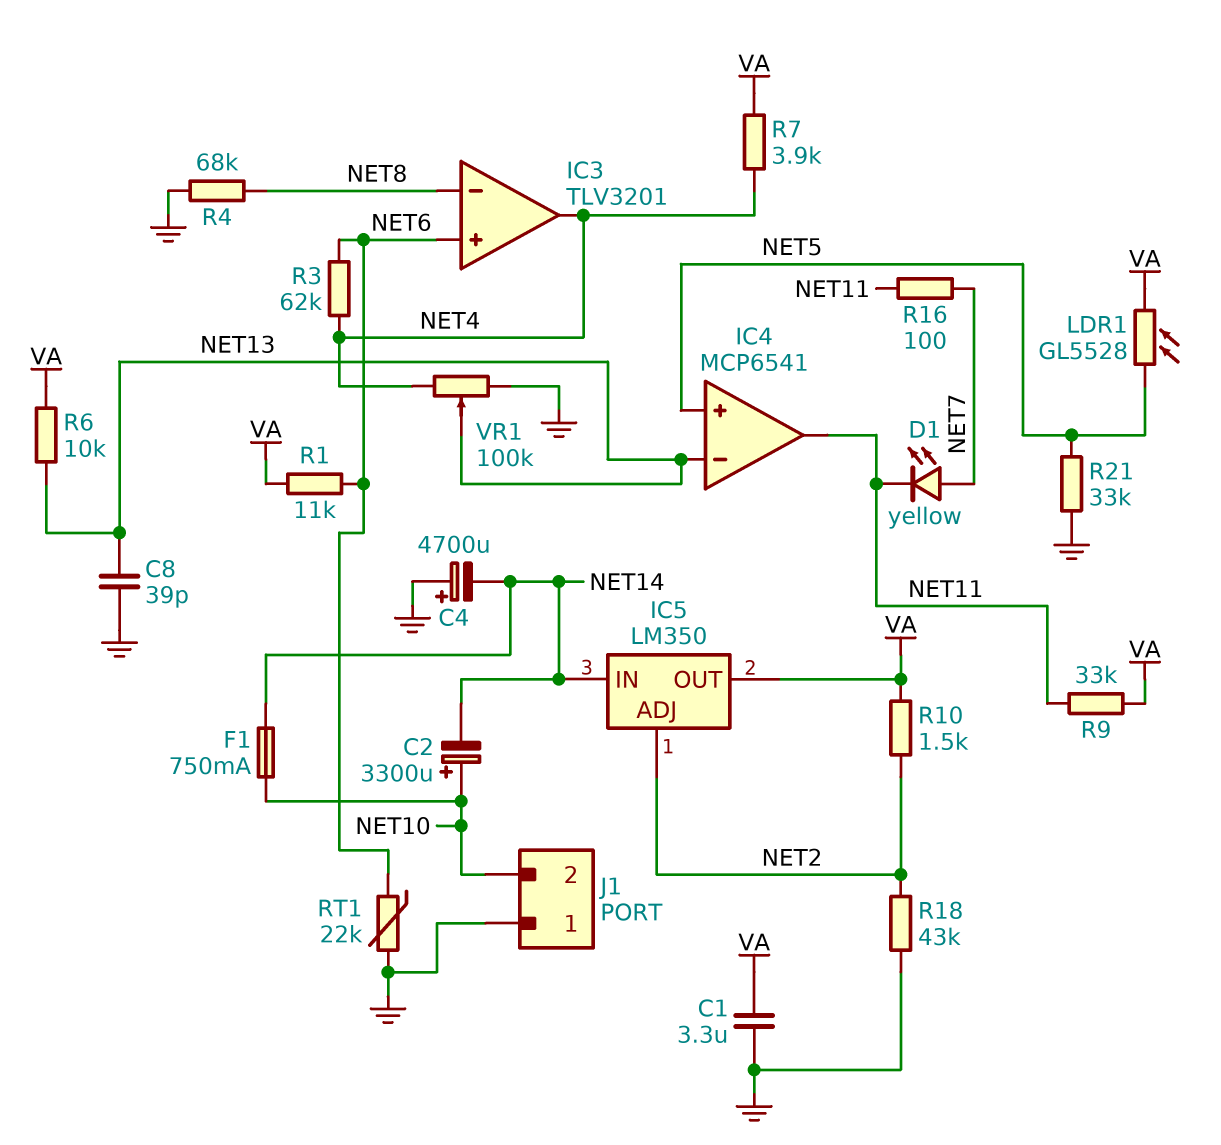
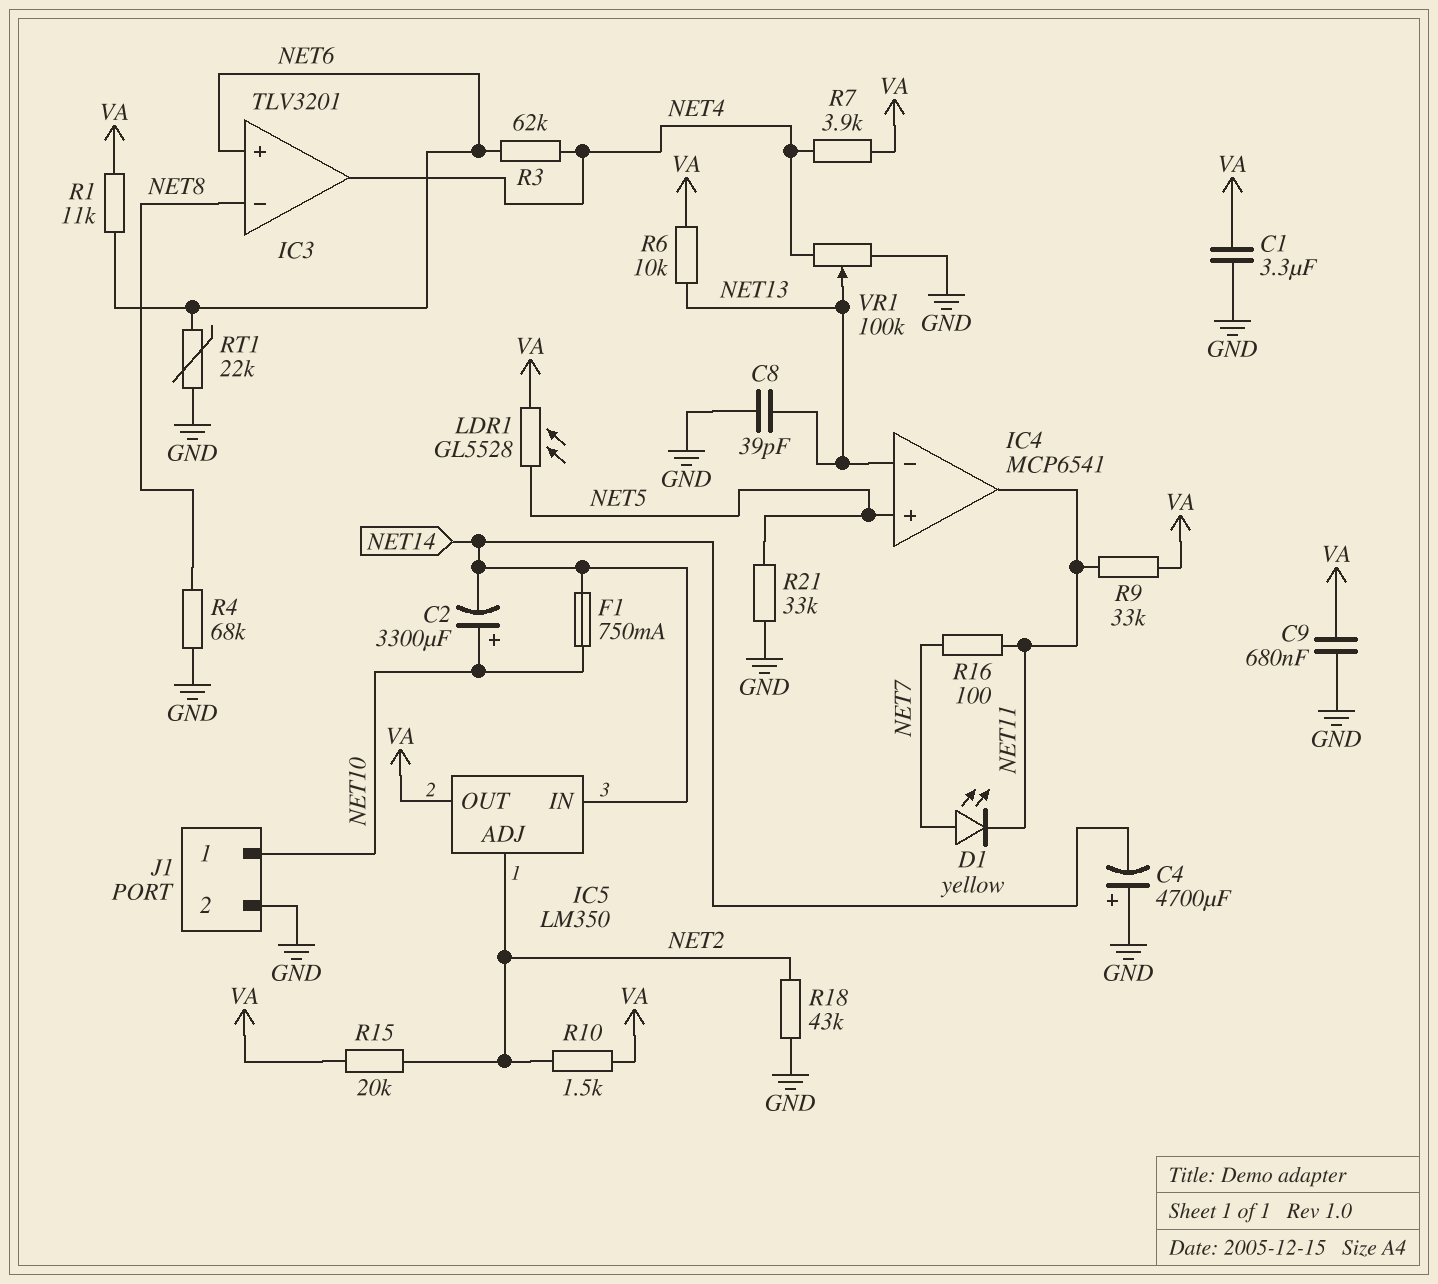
C9: none -> 680nF (GND, VA)
J1 pin 1: GND -> NET10
J1 pin 2: NET10 -> GND
R15: none -> 20k (NET2, VA)

